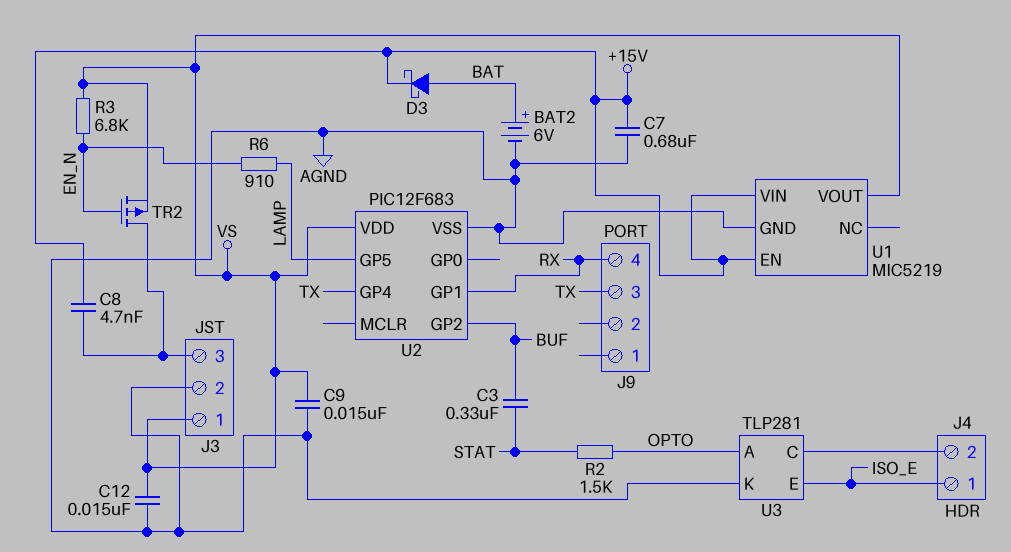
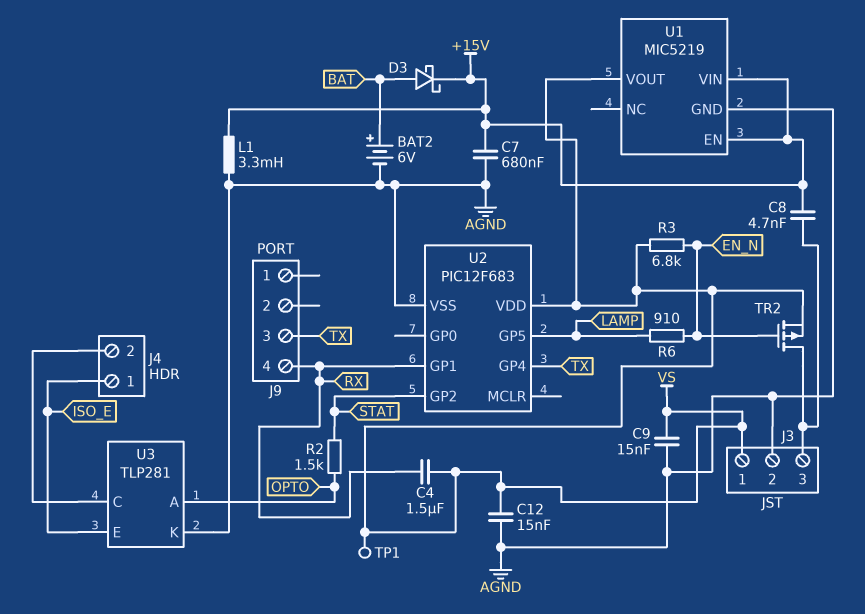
C3: 330nF (BUF, STAT) -> none
C4: none -> 1.5uF (RX, VS)
L1: none -> 3.3mH (+15V, AGND)
TP1: none -> test point (VS)
U2 pin GP2: BUF -> STAT

